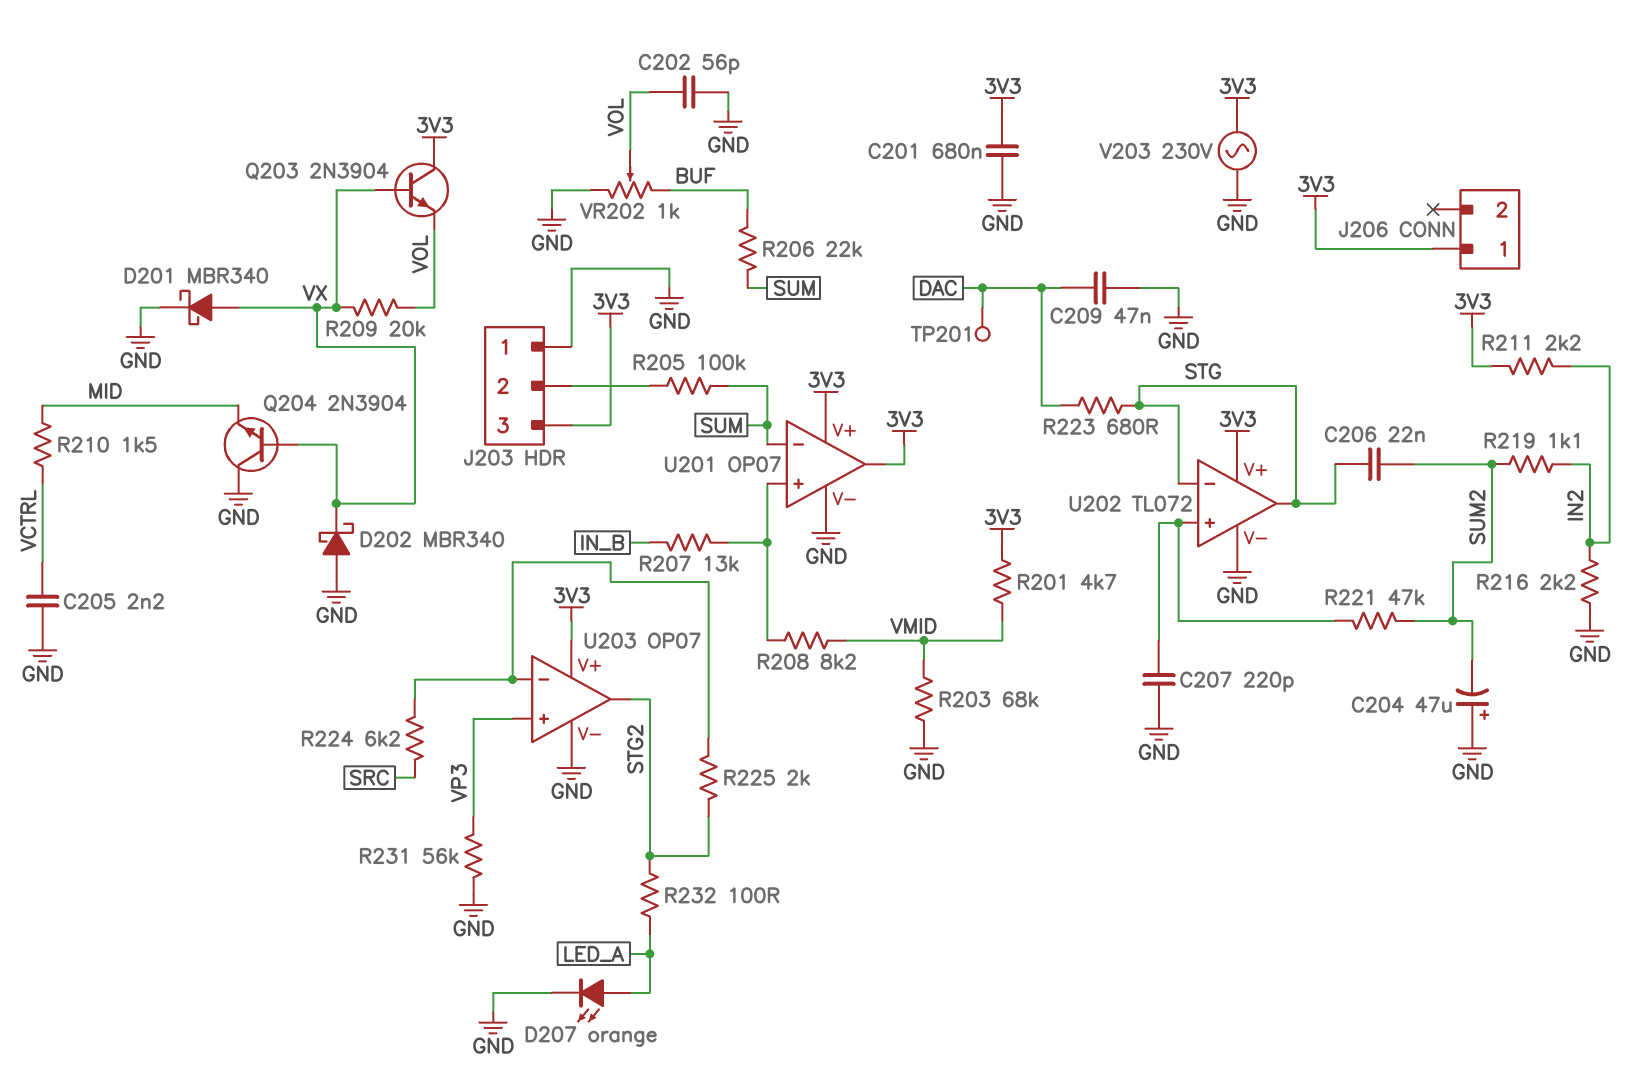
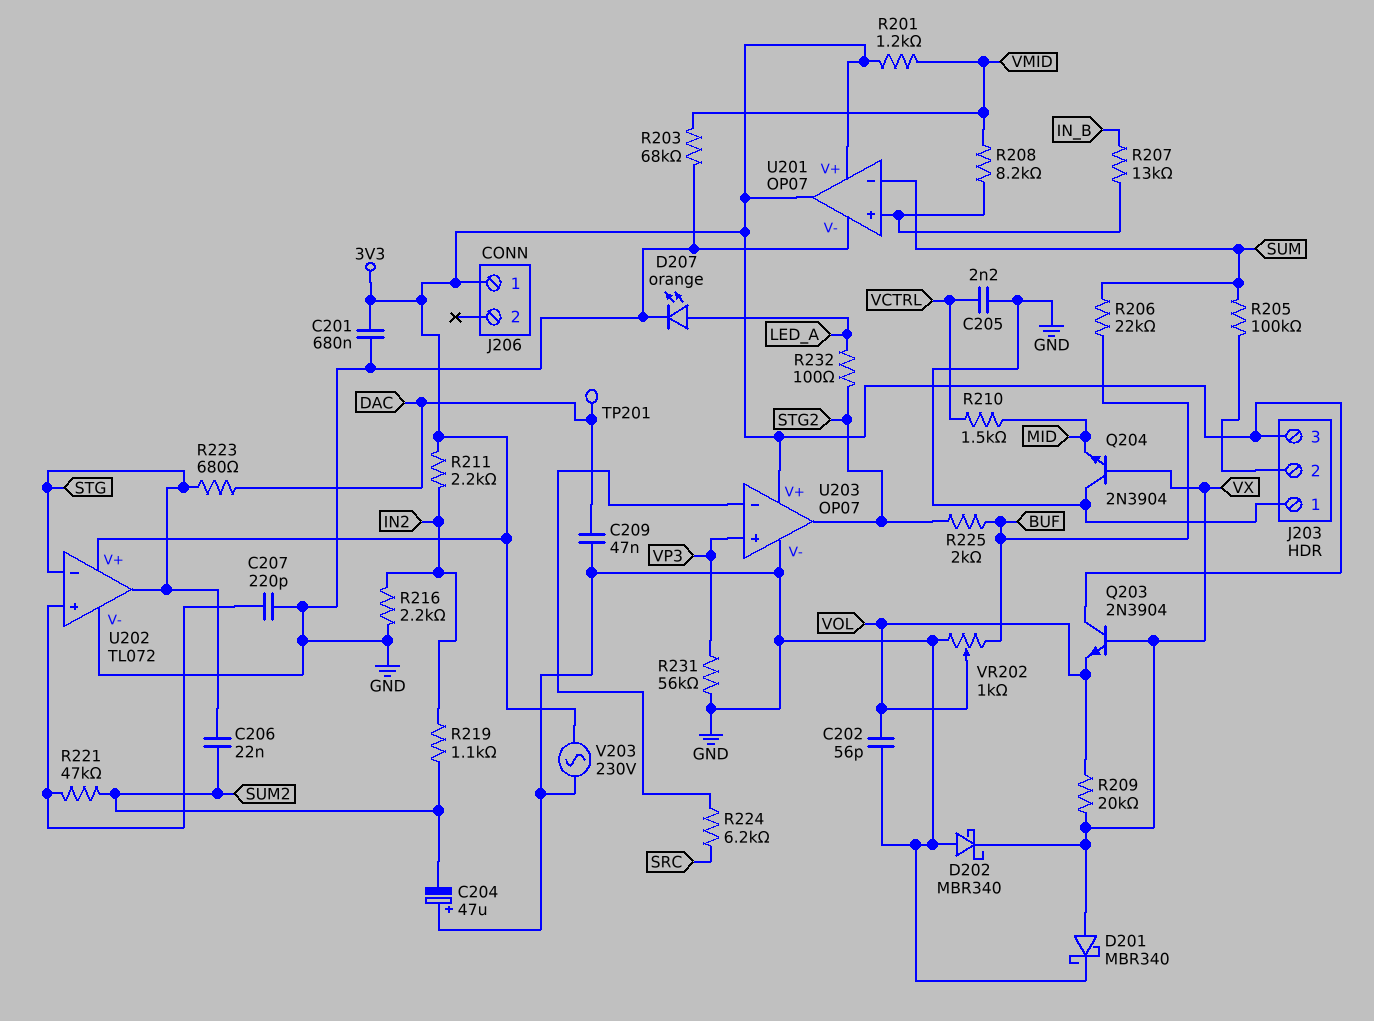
R201: 4.7k (3V3, VMID) -> 1.2k (3V3, VMID)
R225: 2k (STG2, U203/in-) -> 2k (BUF, STG2)

